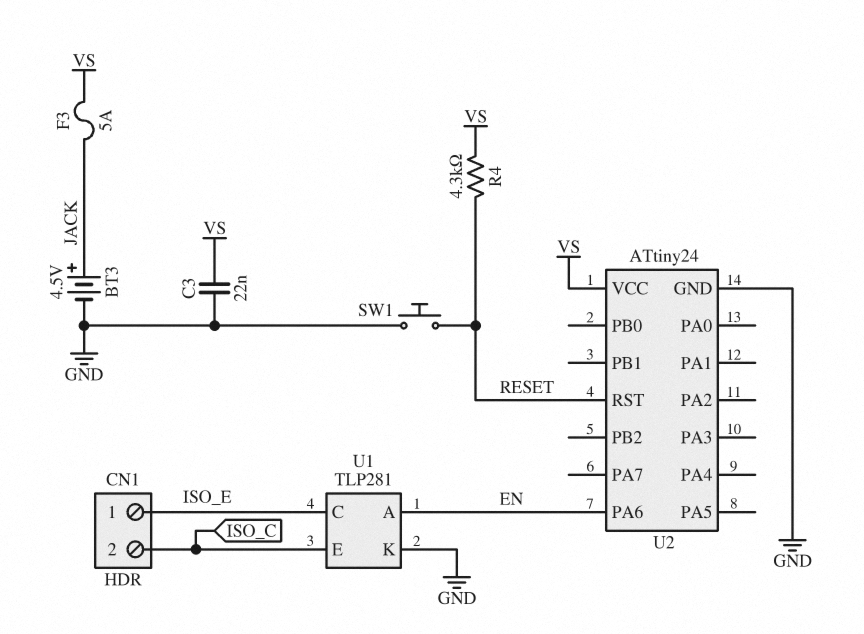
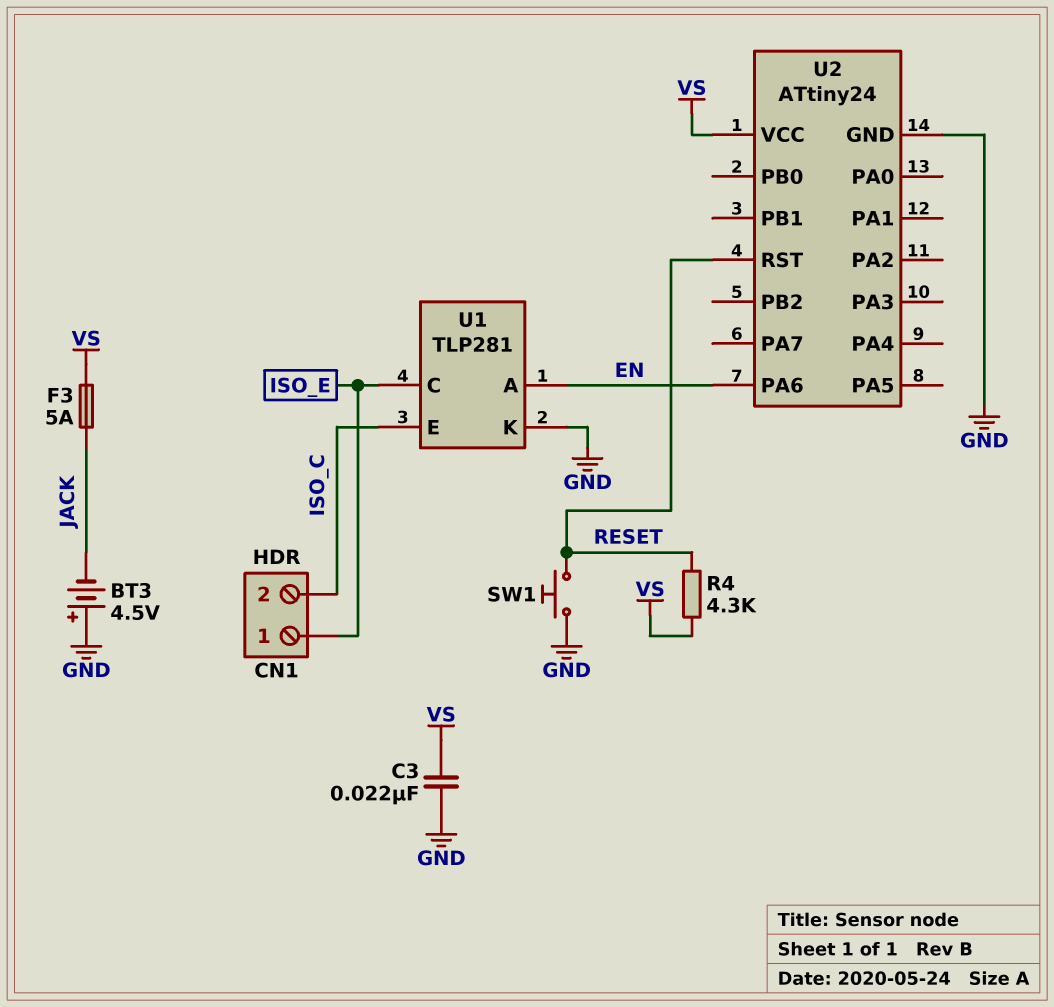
BT3: 4.5V (plus JACK, minus GND) -> 4.5V (plus GND, minus JACK)

